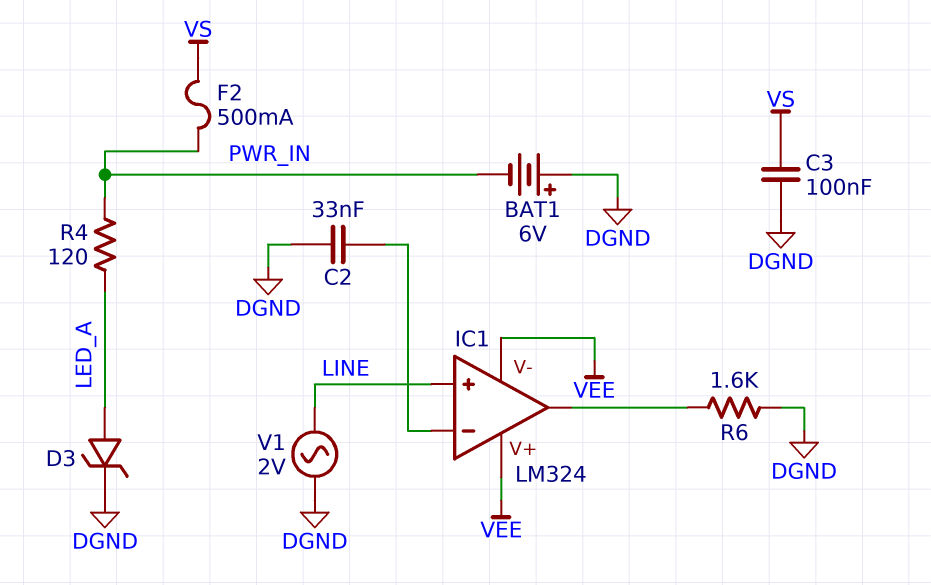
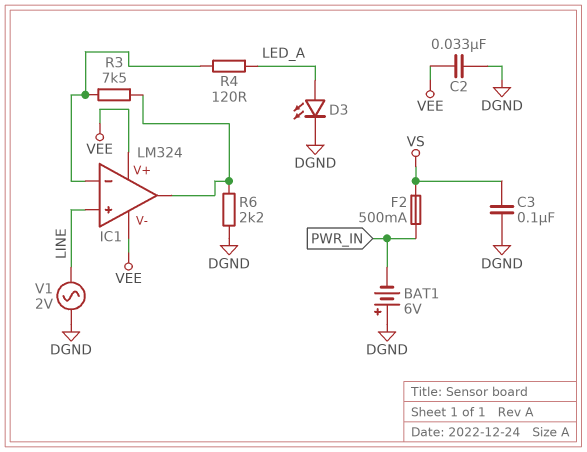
C2: 33nF (DGND, IC1/in-) -> 33nF (DGND, VEE)
D3: zener (A LED_A, K DGND) -> LED (A LED_A, K DGND)
R3: none -> 7.5k (IC1/in-, IC1/out)
R4: 120 (LED_A, PWR_IN) -> 120 (IC1/in-, LED_A)
R6: 1.6k (DGND, IC1/out) -> 2.2k (DGND, IC1/out)

